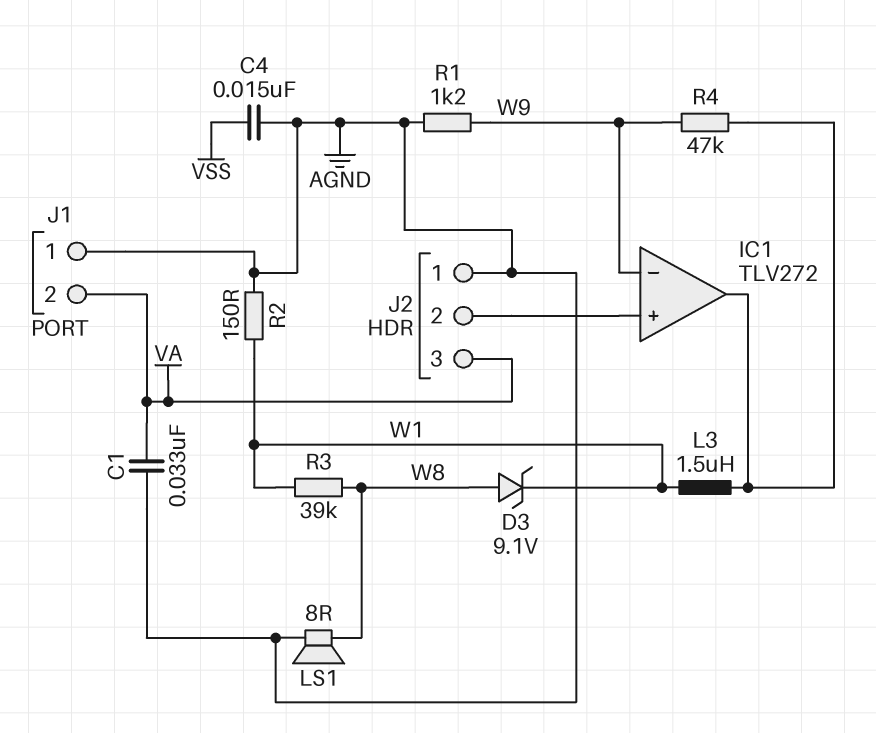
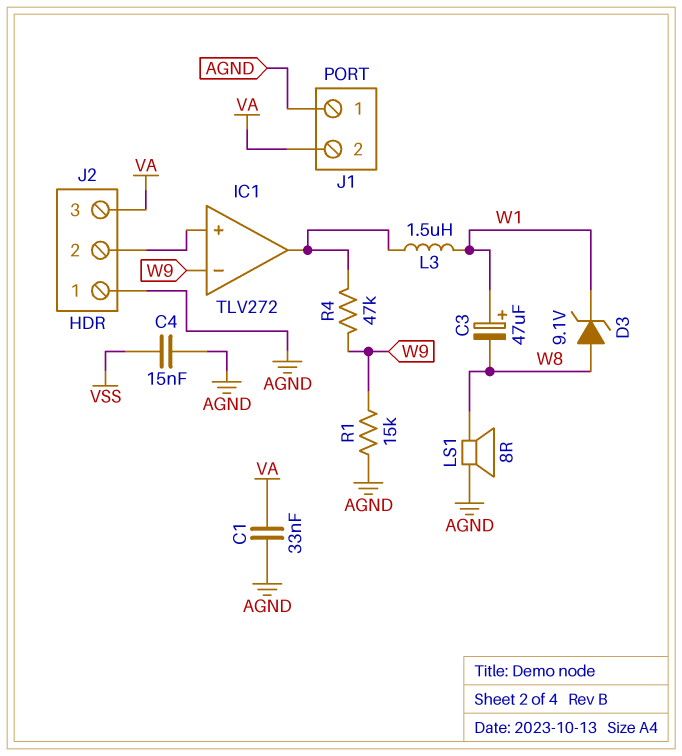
C3: none -> 47uF (plus W1, minus W8)
R1: 1.2k (AGND, W9) -> 15k (AGND, W9)
R2: 150 (AGND, W1) -> none
R3: 39k (W1, W8) -> none

